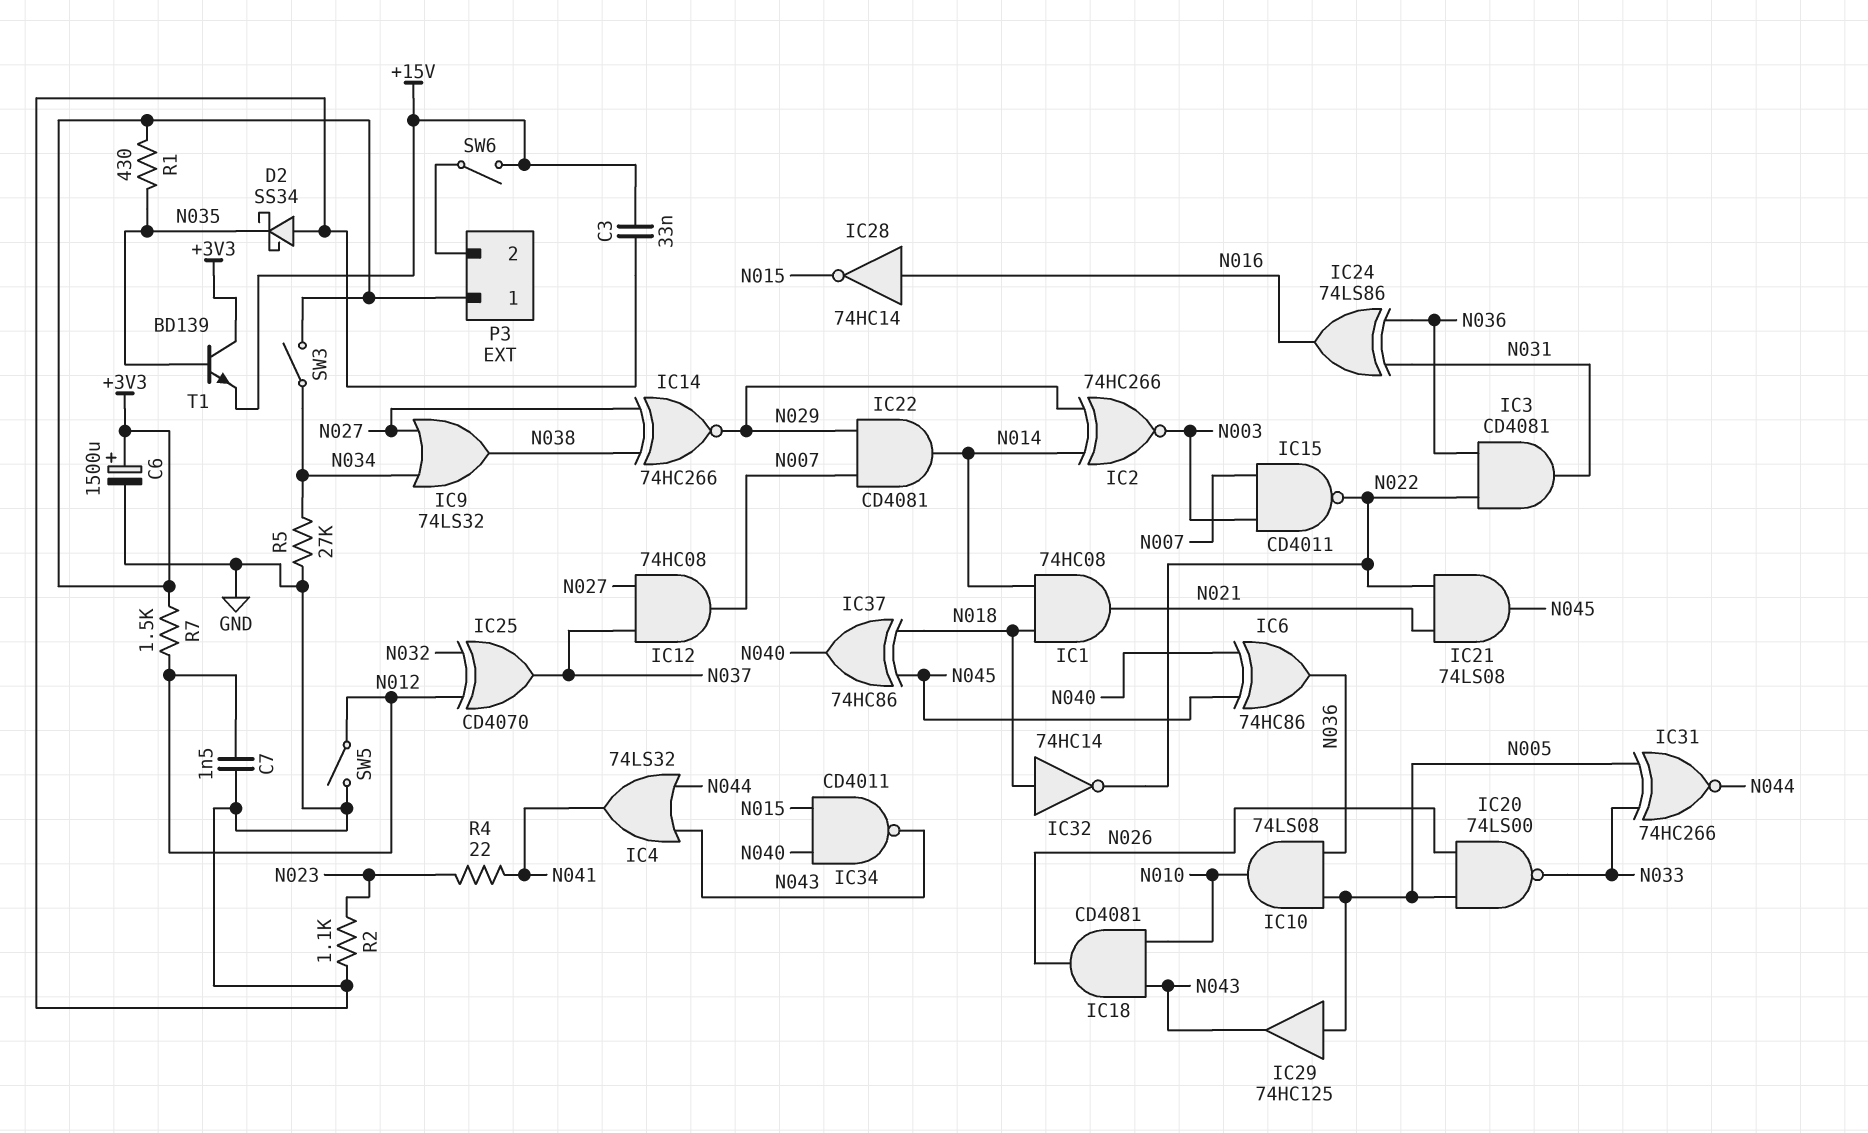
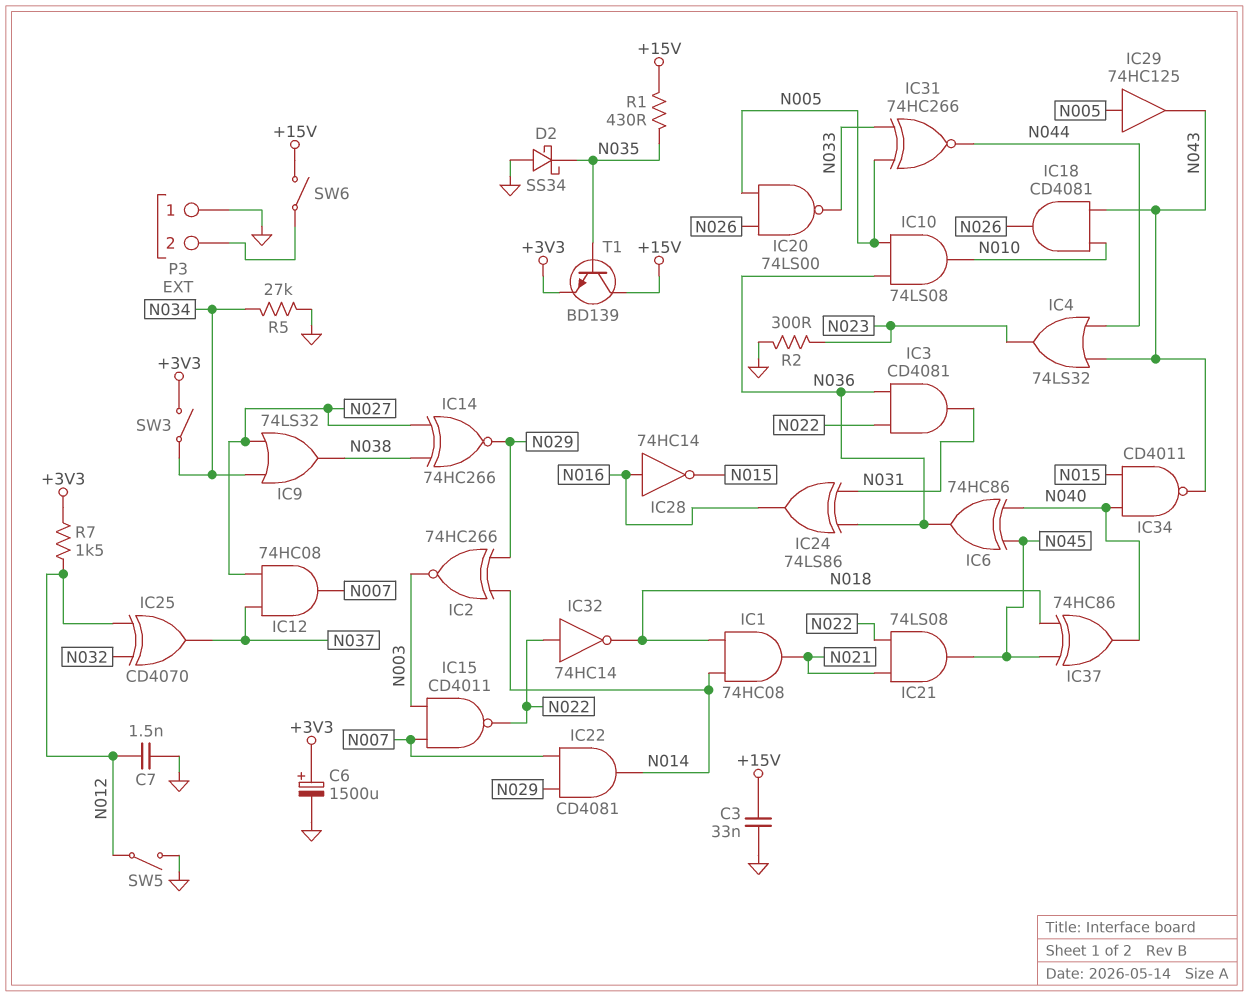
IC4: OR 74LS32 (in N043, in N044, out N041) -> OR 74LS32 (in N043, in N044, out N023)
IC32: NOT 74HC14 (in N018, out N022) -> NOT 74HC14 (in N022, out N018)
P3 pin 1: +3V3 -> GND
R1: 430 (+3V3, N035) -> 430 (+15V, N035)
R2: 1.1k (GND, N023) -> 300 (GND, N023)
R4: 22 (N023, N041) -> none
T1: NPN BD139 (B N035, C +3V3, E +15V) -> NPN BD139 (B N035, C +15V, E +3V3)

